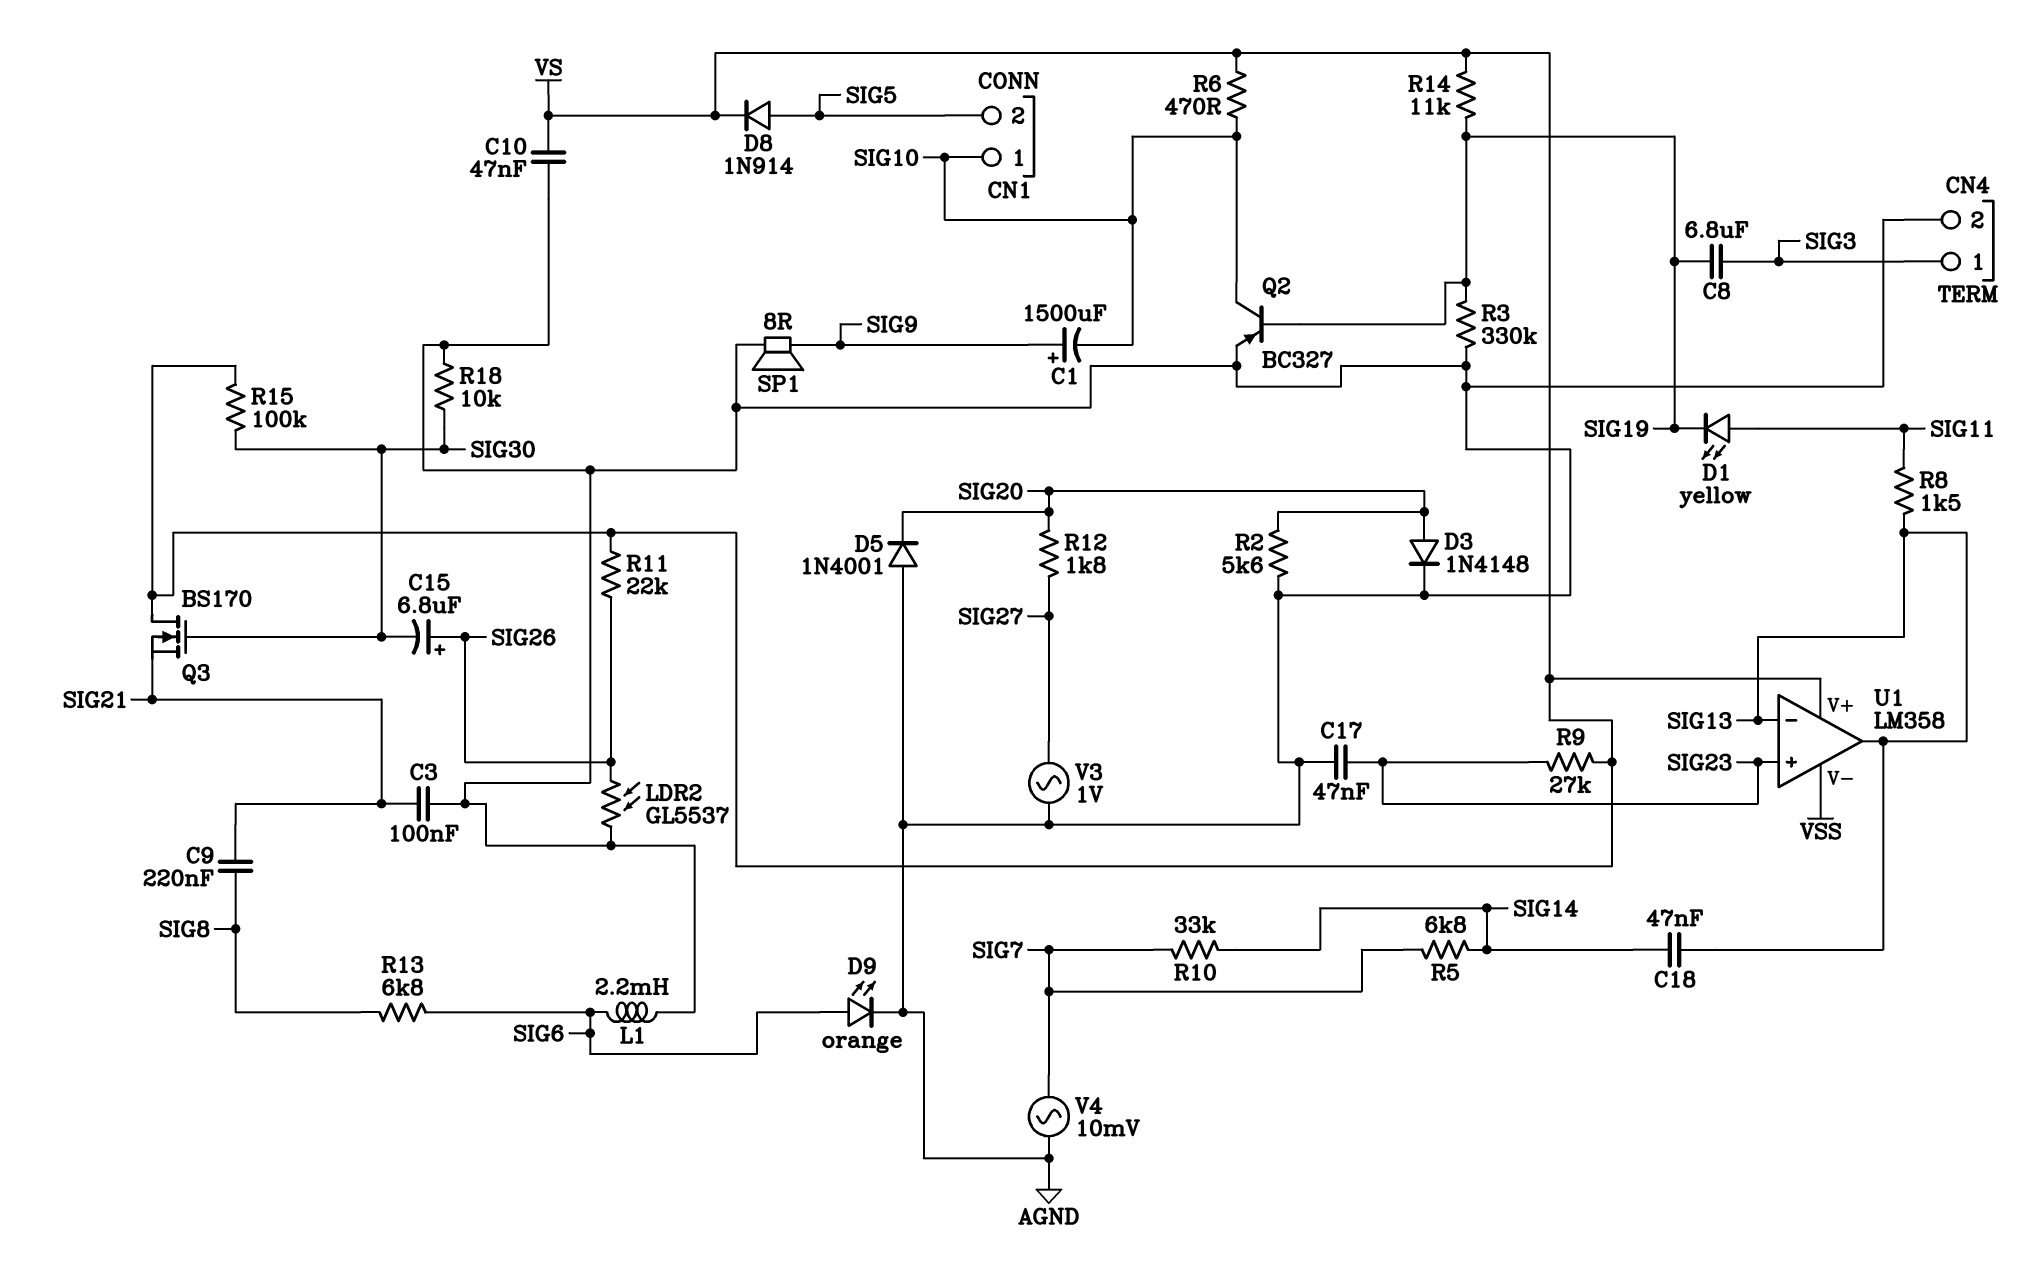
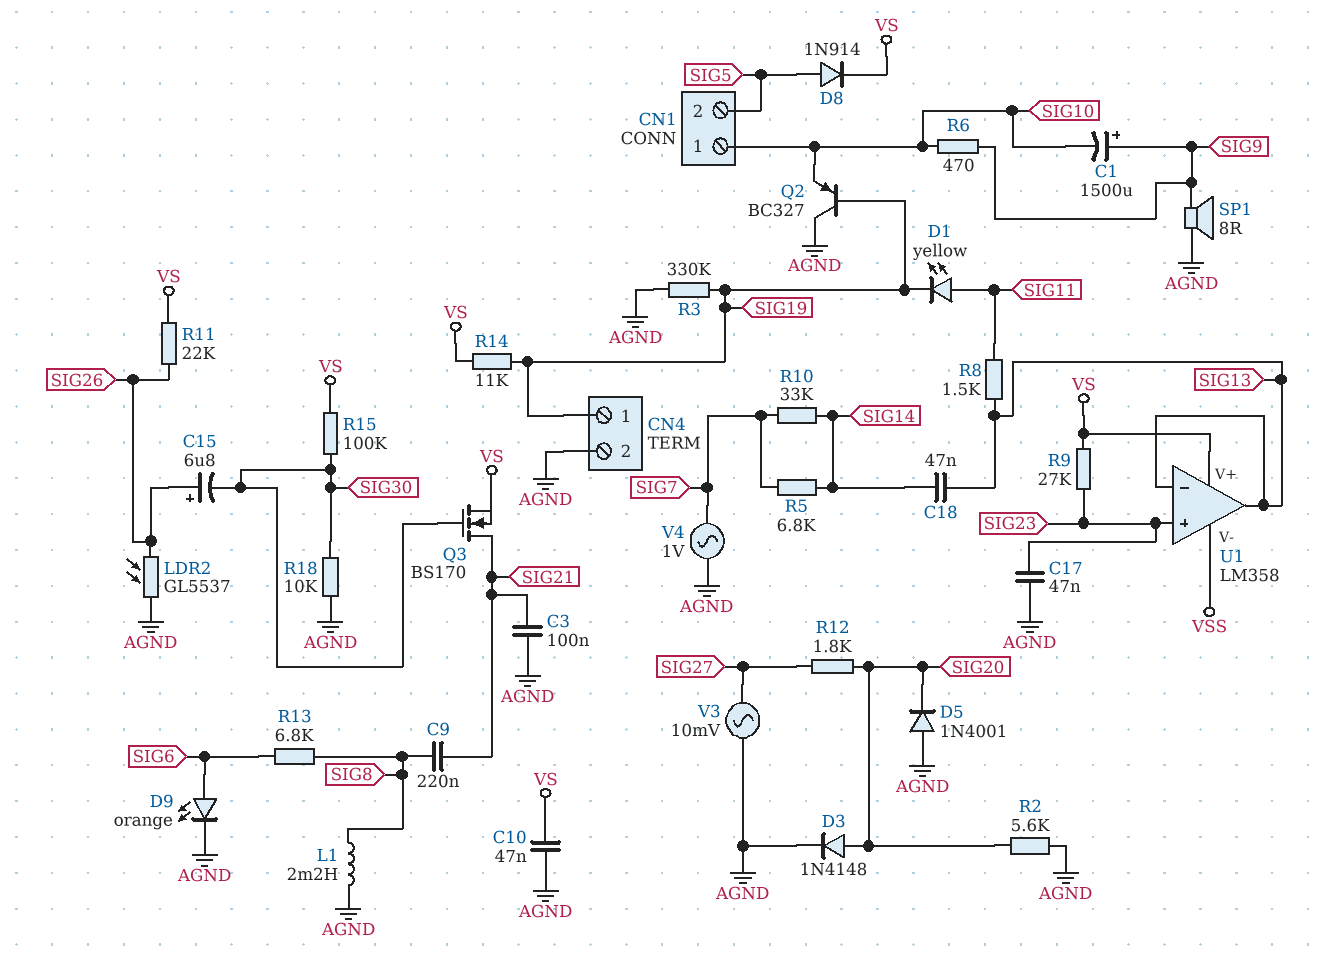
C8: 6.8uF (SIG3, SIG19) -> none
CN4 pin 1: SIG3 -> SIG19
L1: 2.2mH (AGND, SIG6) -> 2.2mH (AGND, SIG8)
Q2: PNP BC327 (B SIG19, C SIG10, E AGND) -> PNP BC327 (B SIG19, C AGND, E SIG10)
Q3: NMOS BS170 (G SIG30, D VS, S SIG21) -> NMOS BS170 (G SIG30, D SIG21, S VS)
R6: 470 (SIG10, VS) -> 470 (SIG9, SIG10)
V3: AC 1V (AGND, SIG27) -> AC 10mV (AGND, SIG27)
V4: AC 10mV (AGND, SIG7) -> AC 1V (AGND, SIG7)

